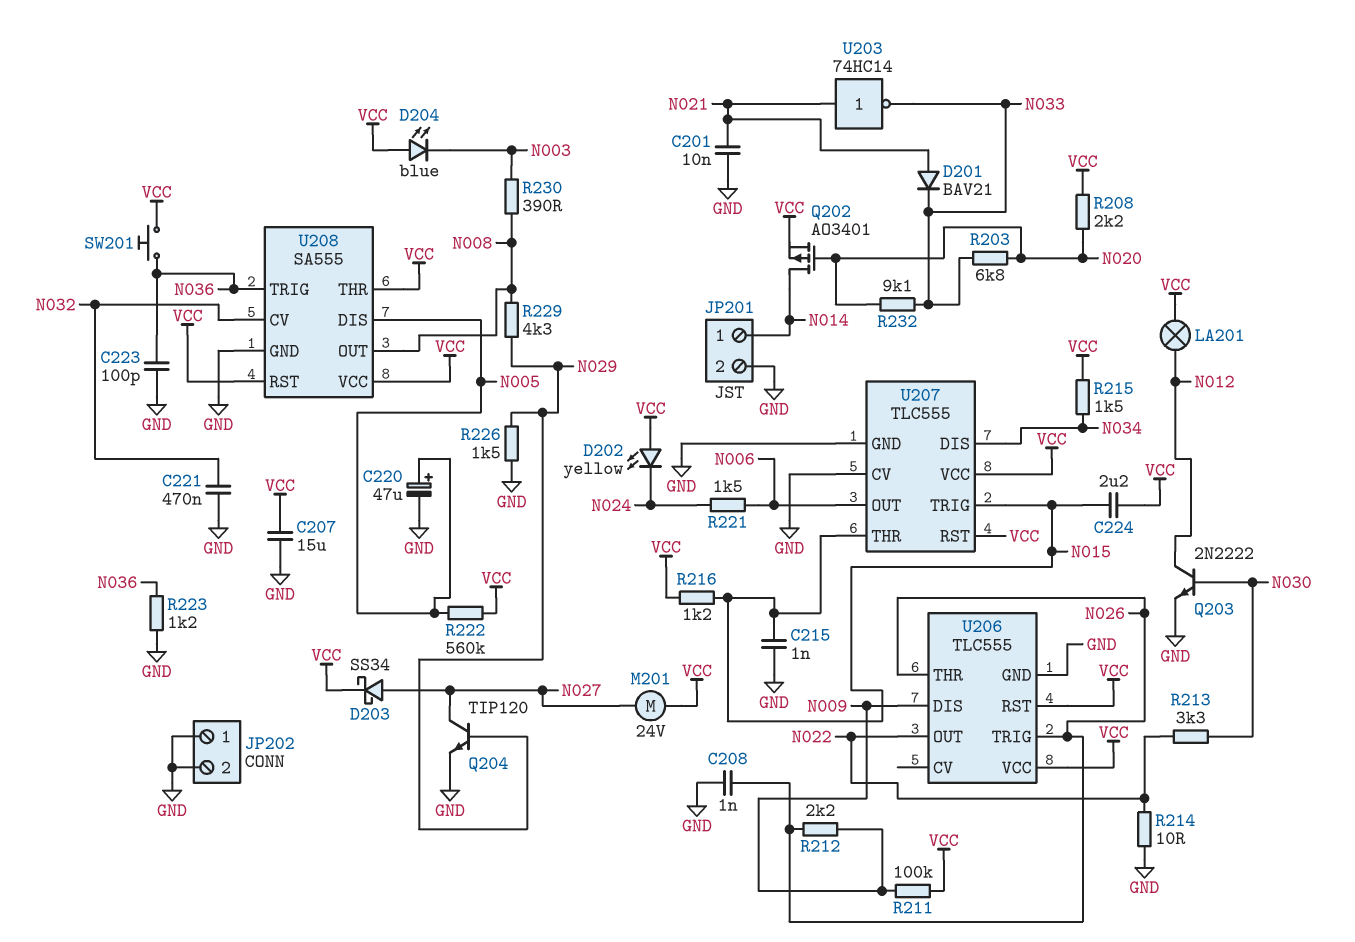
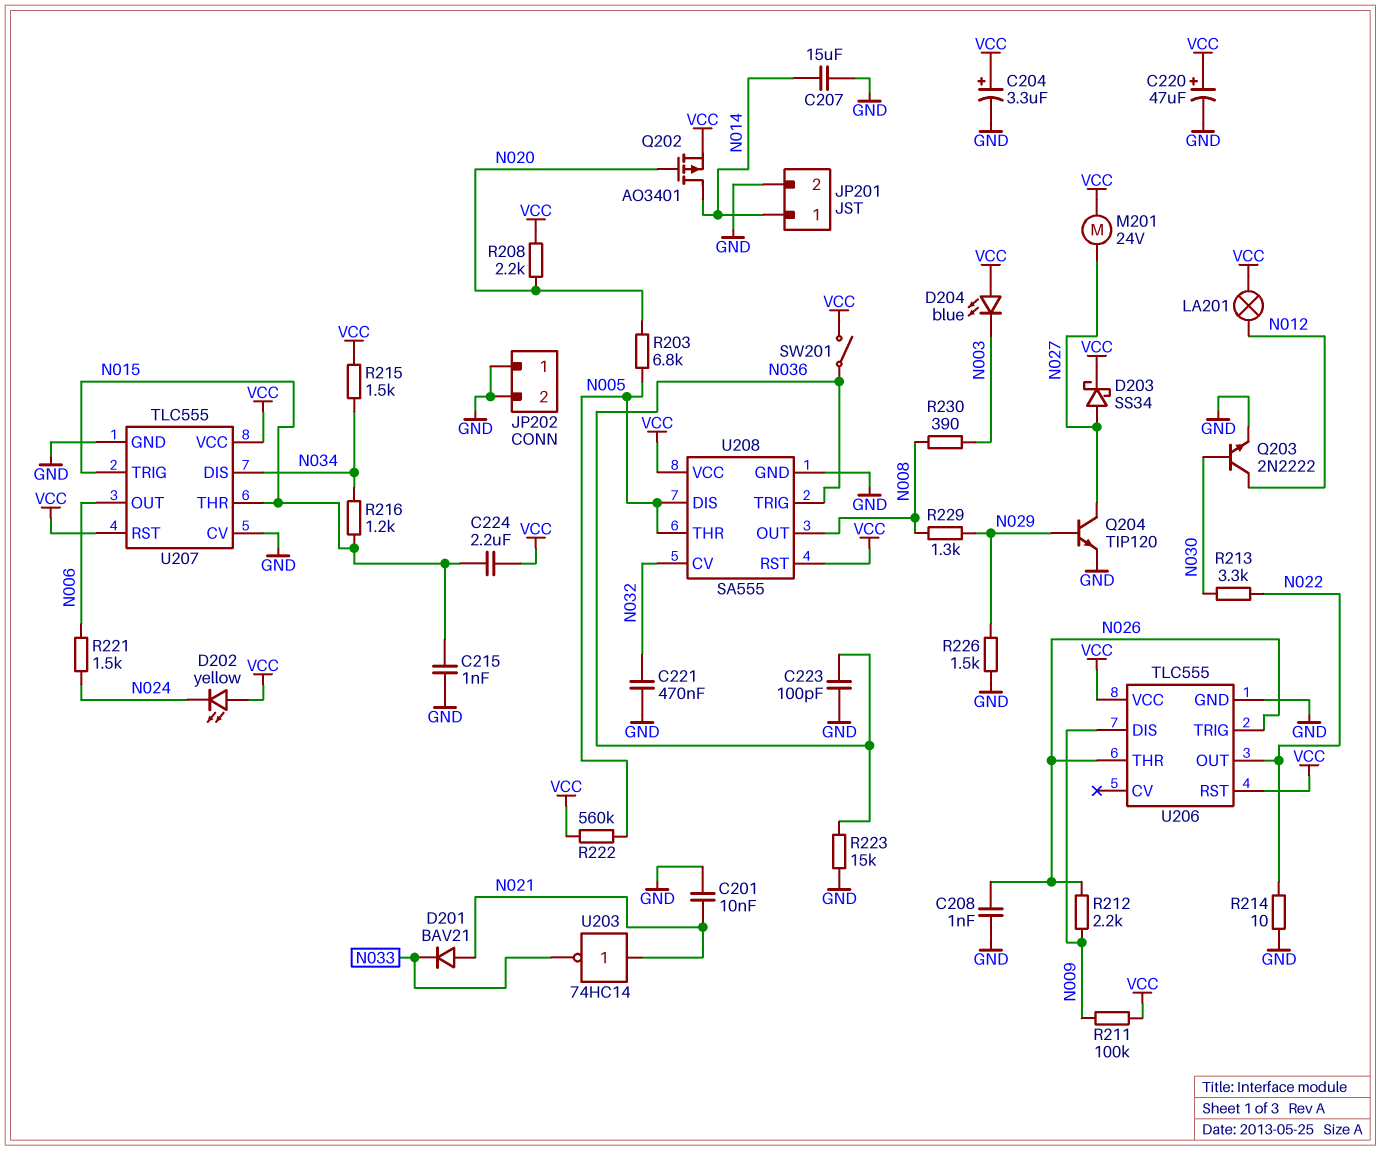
C204: none -> 3.3uF (plus VCC, minus GND)
C207: 15uF (GND, VCC) -> 15uF (GND, N014)
C220: 47uF (plus N005, minus GND) -> 47uF (plus VCC, minus GND)
R203: 6.8k (N020, N033) -> 6.8k (N005, N020)
R216: 1.2k (N015, VCC) -> 1.2k (N015, N034)
R223: 1.2k (GND, N036) -> 15k (GND, N036)
R229: 4.3k (N008, N029) -> 1.3k (N008, N029)
R232: 9.1k (N020, N033) -> none
SW201: button (N036, VCC) -> switch (N036, VCC)
U208 pin THR: VCC -> N005

